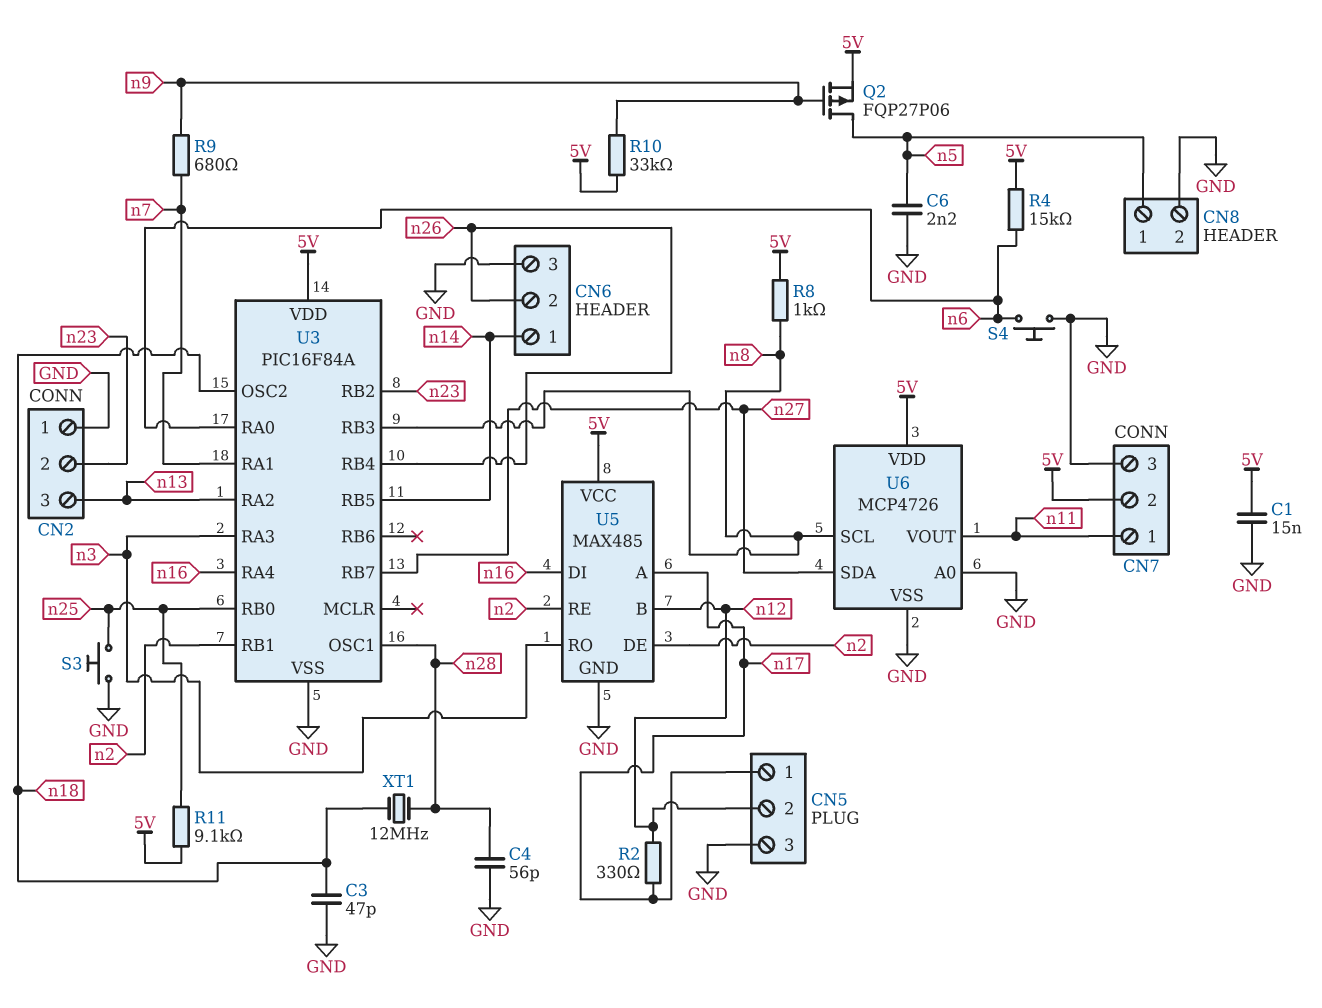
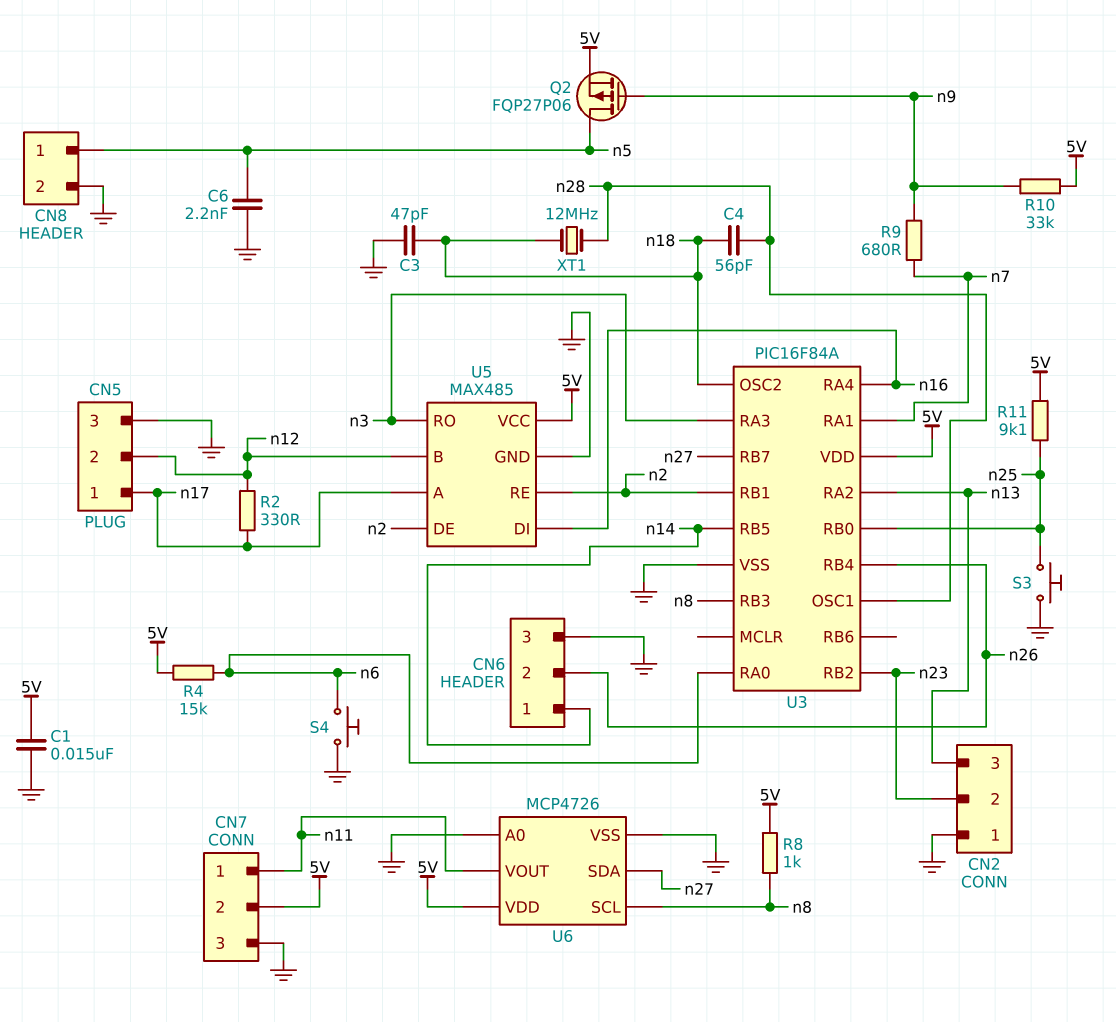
C4: 56pF (GND, n28) -> 56pF (n18, n28)

